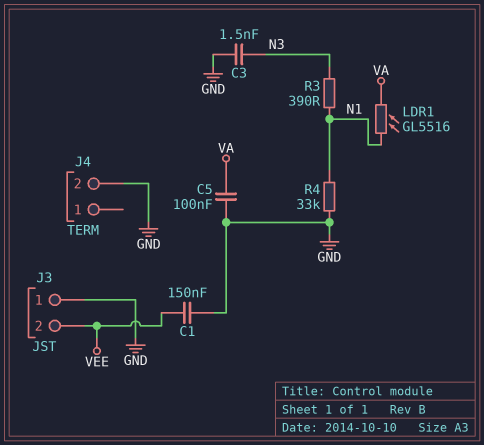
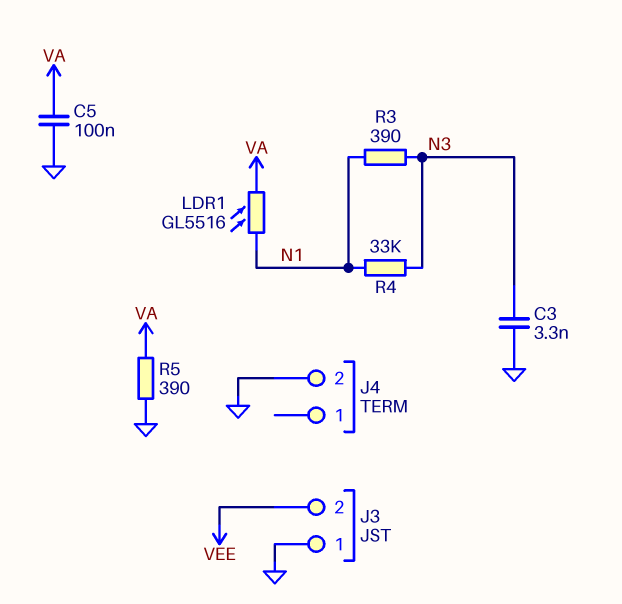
C1: 150nF (GND, VEE) -> none
C3: 1.5nF (GND, N3) -> 3.3nF (GND, N3)
R4: 33k (GND, N1) -> 33k (N1, N3)
R5: none -> 390 (GND, VA)

